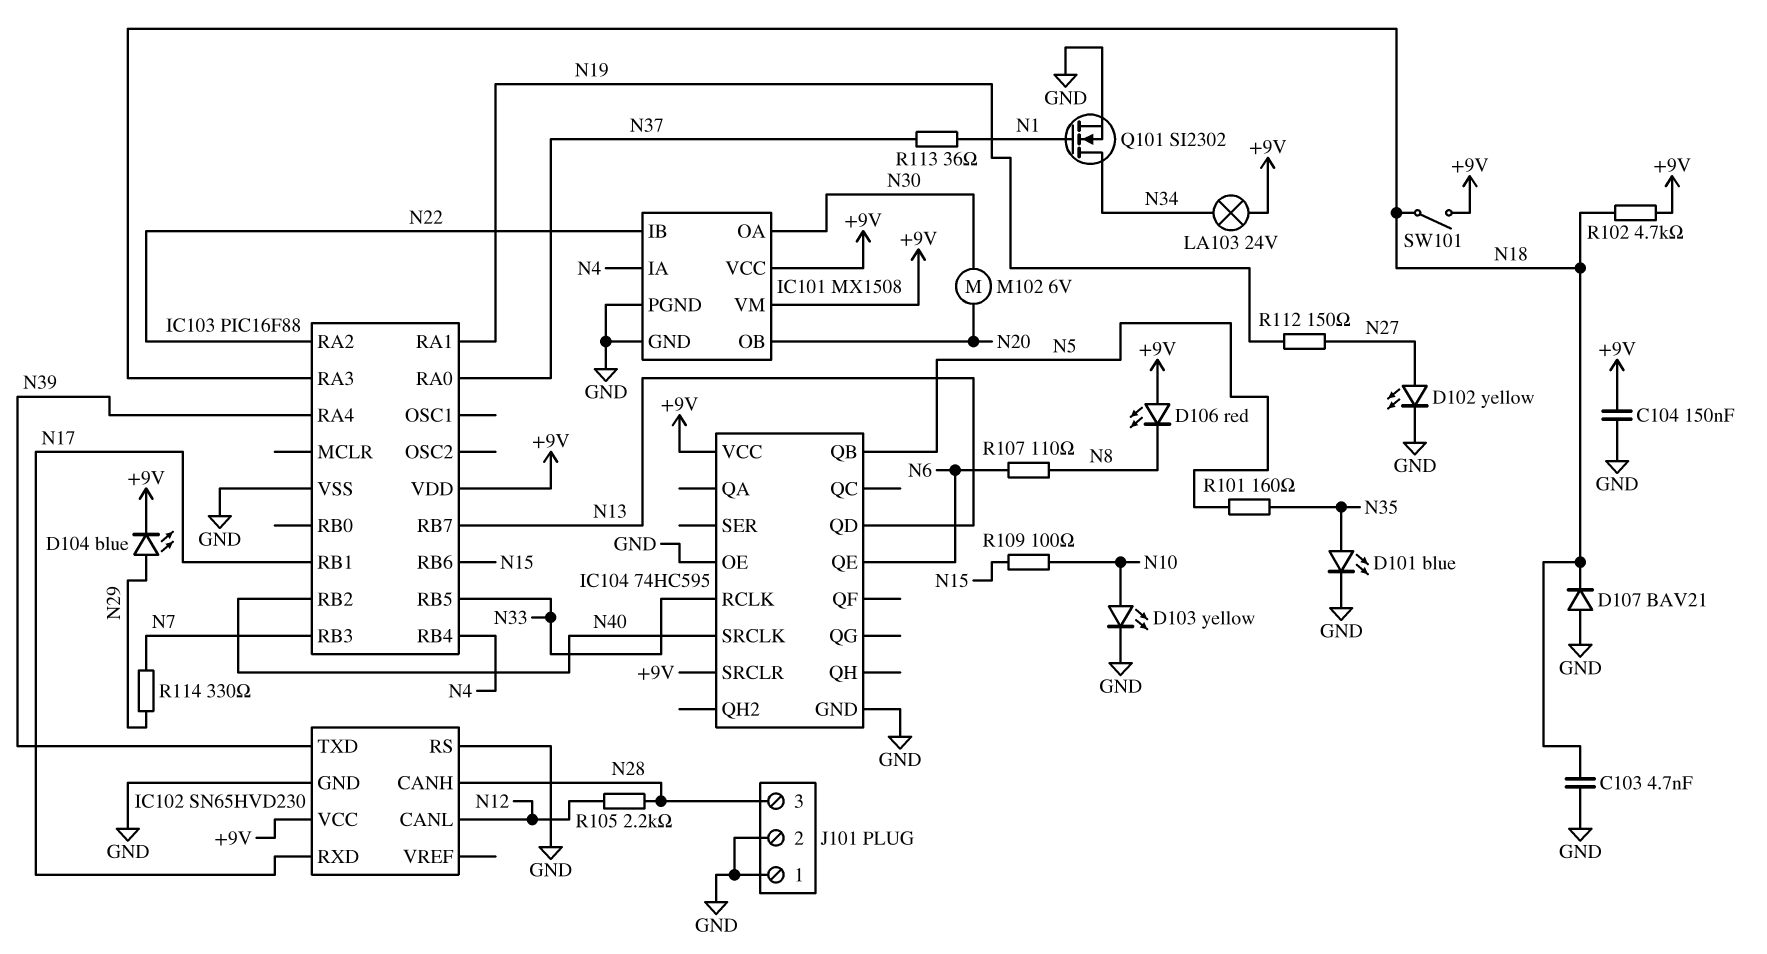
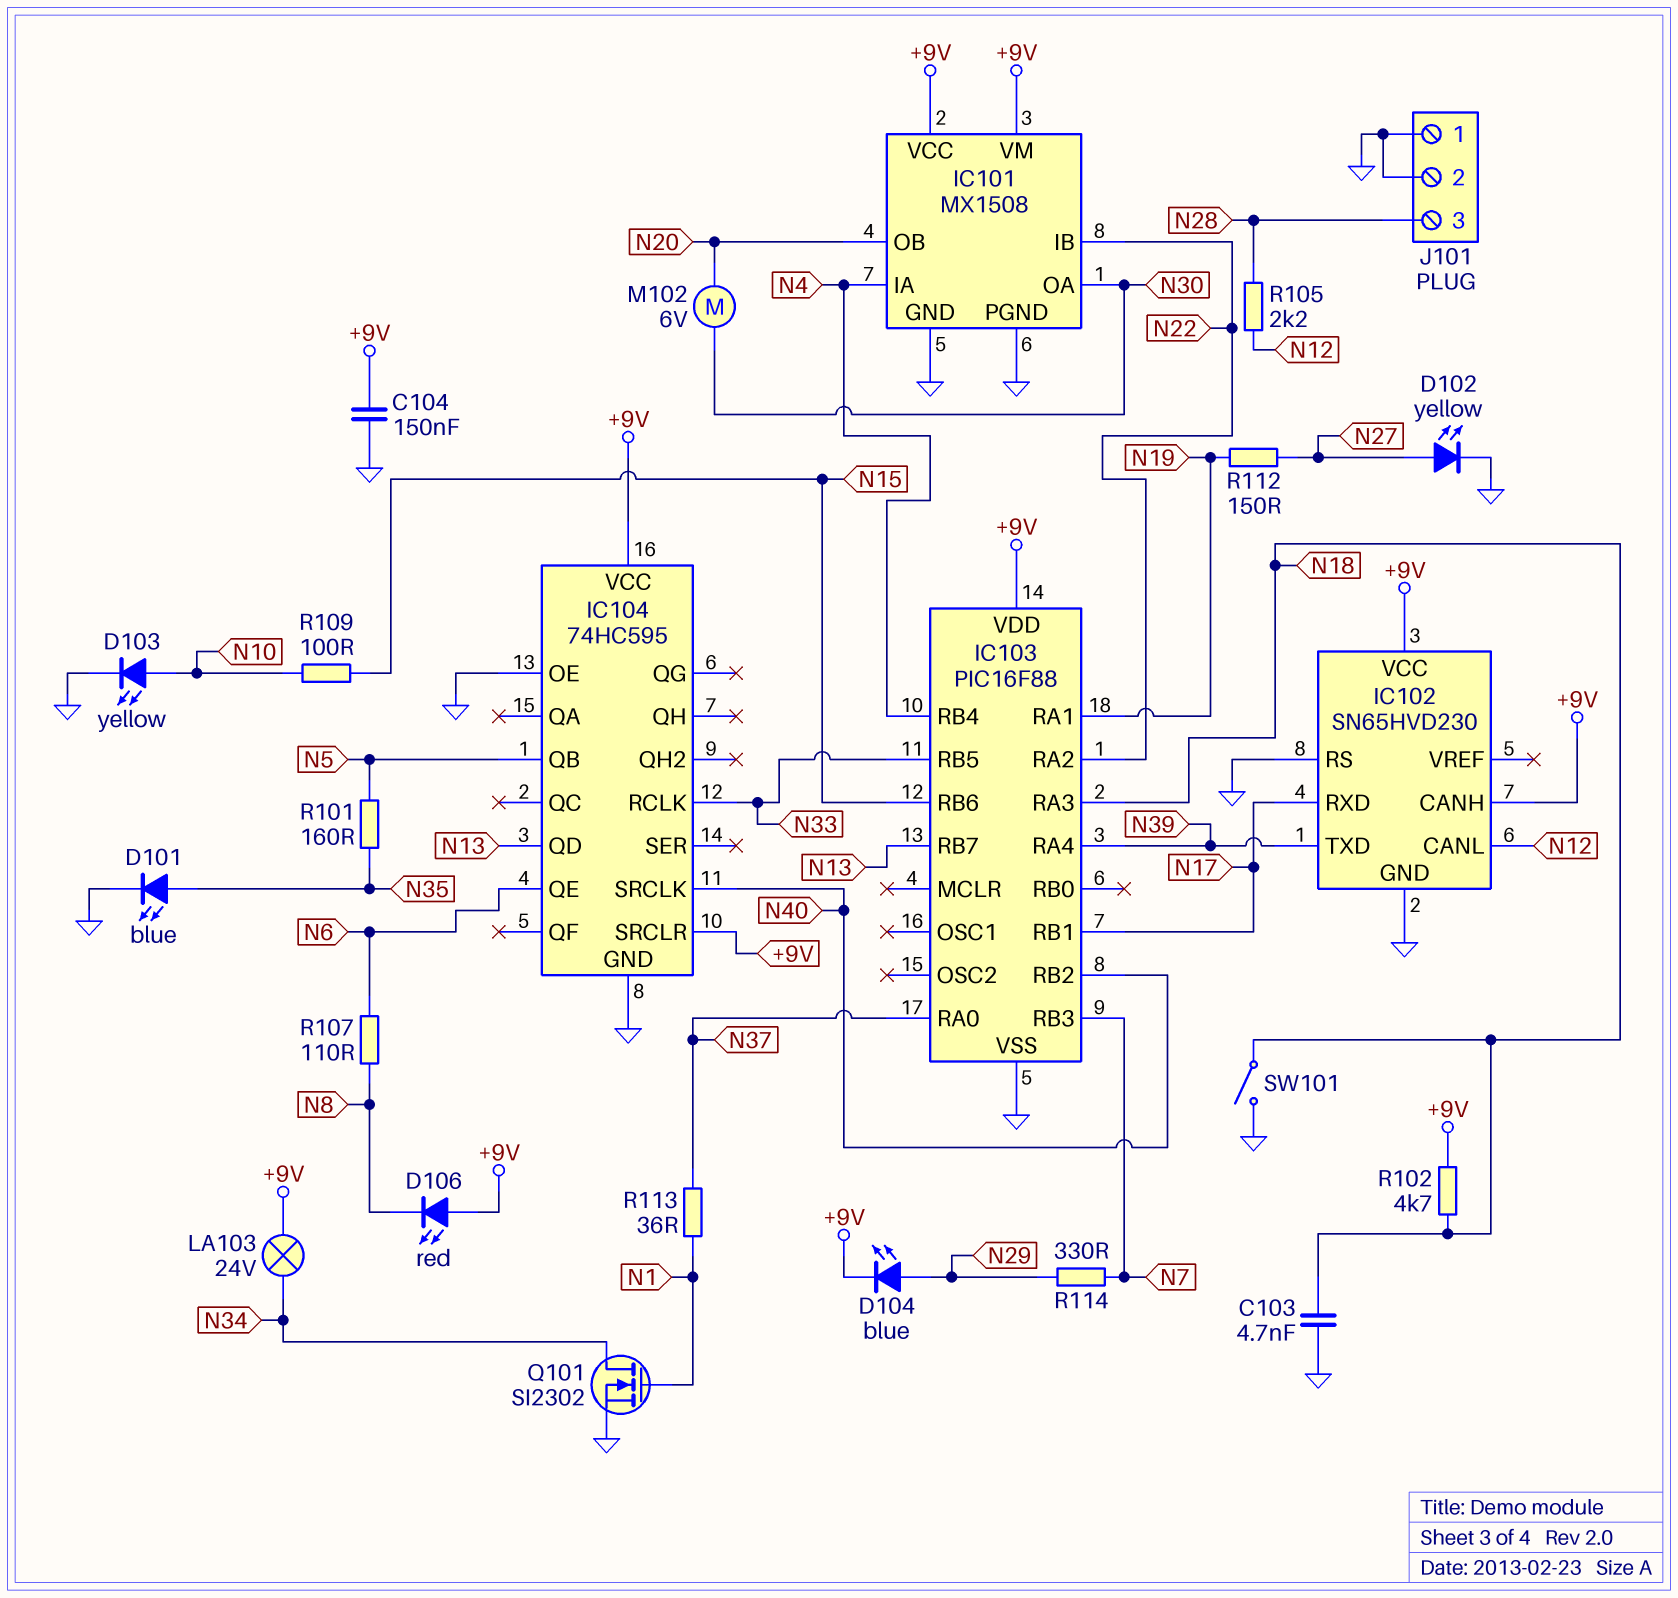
D107: diode BAV21 (A GND, K N18) -> none
IC102 pin CANH: N28 -> +9V
SW101: switch (+9V, N18) -> switch (GND, N18)

